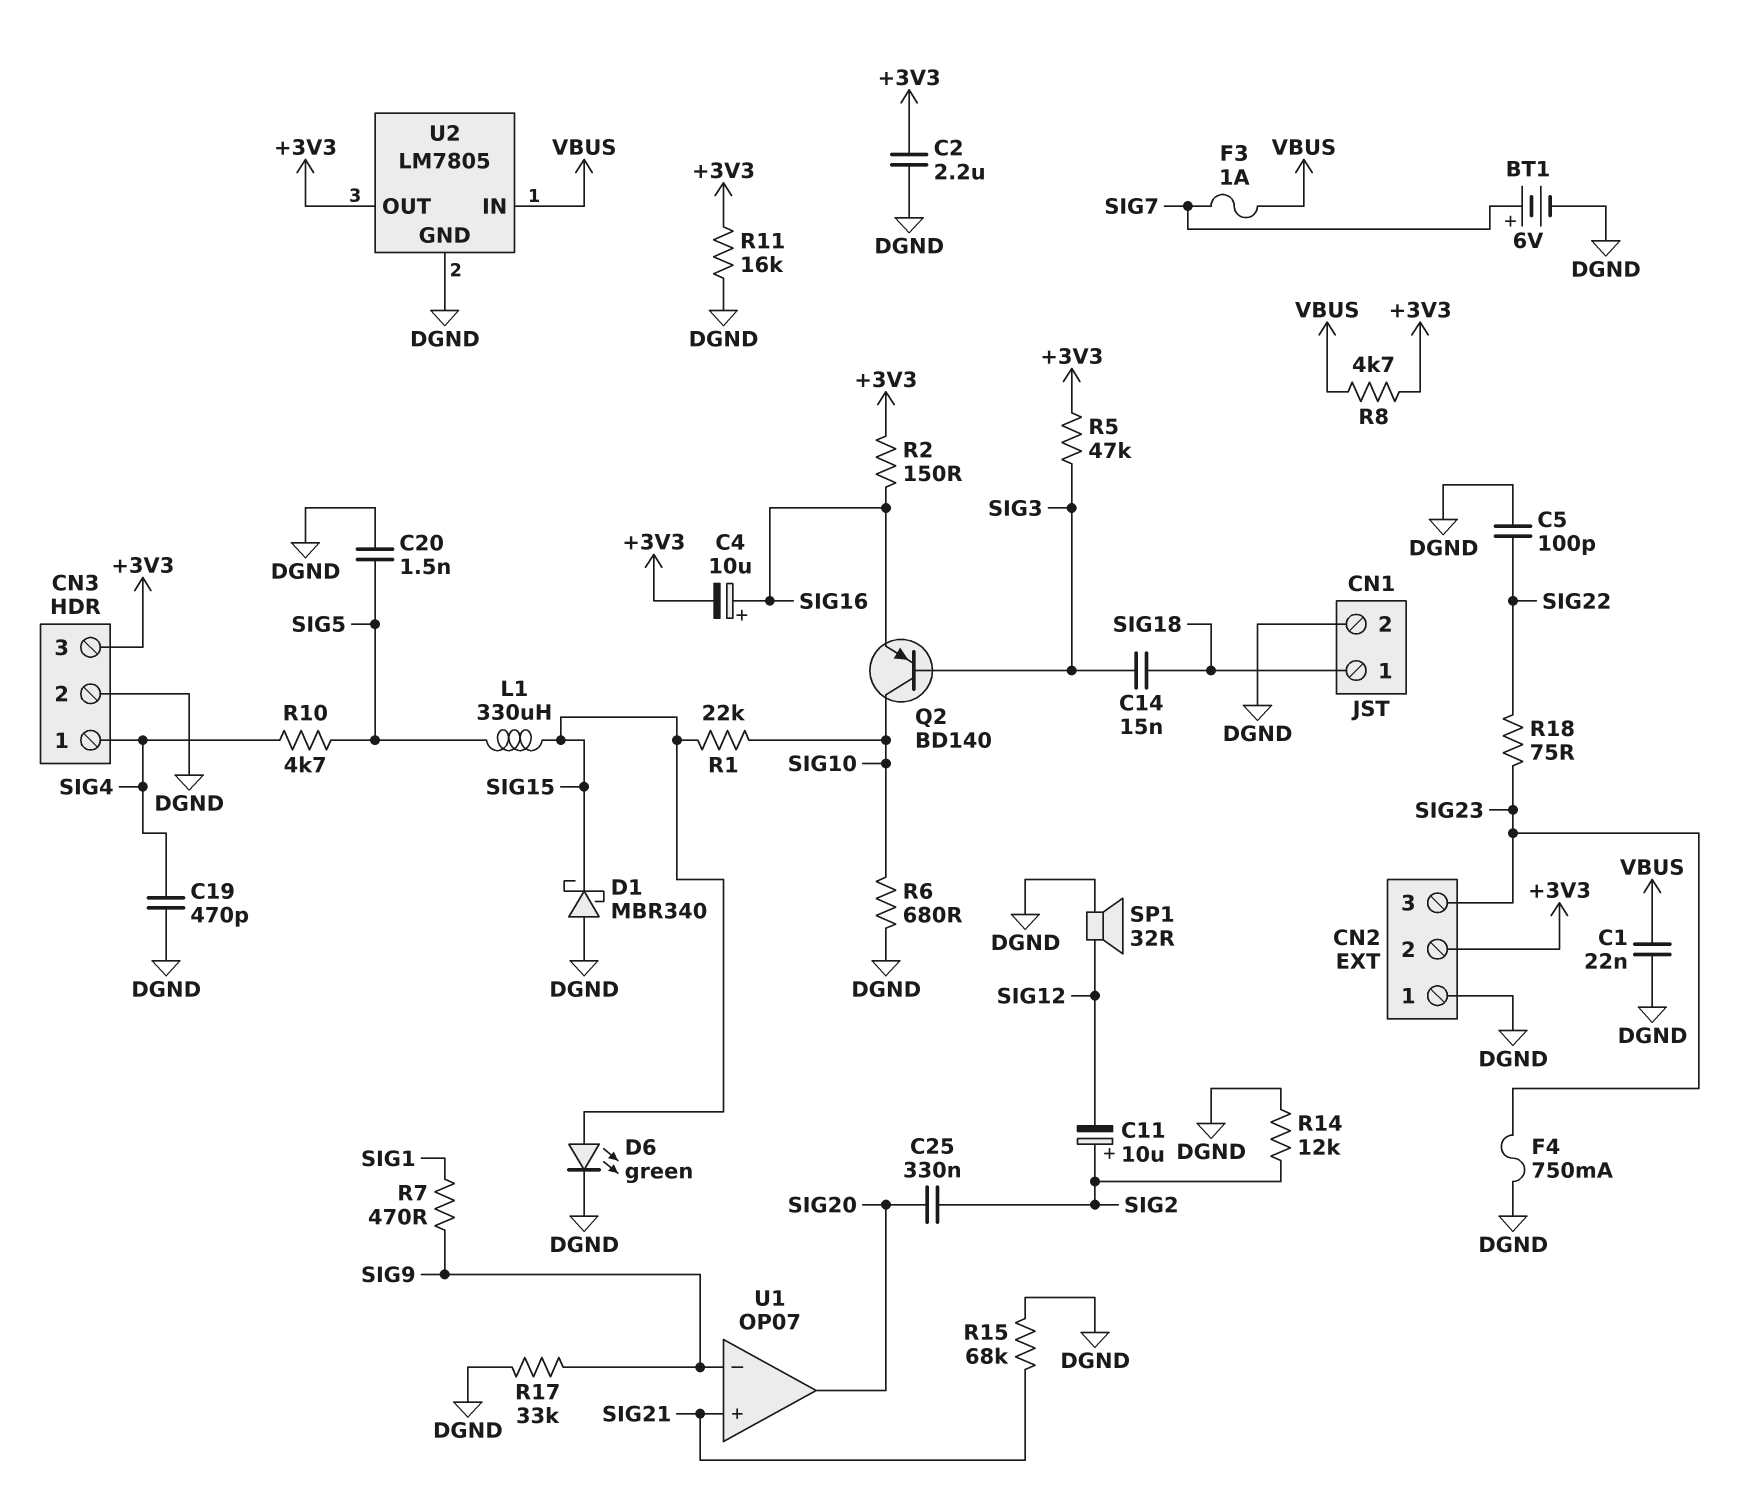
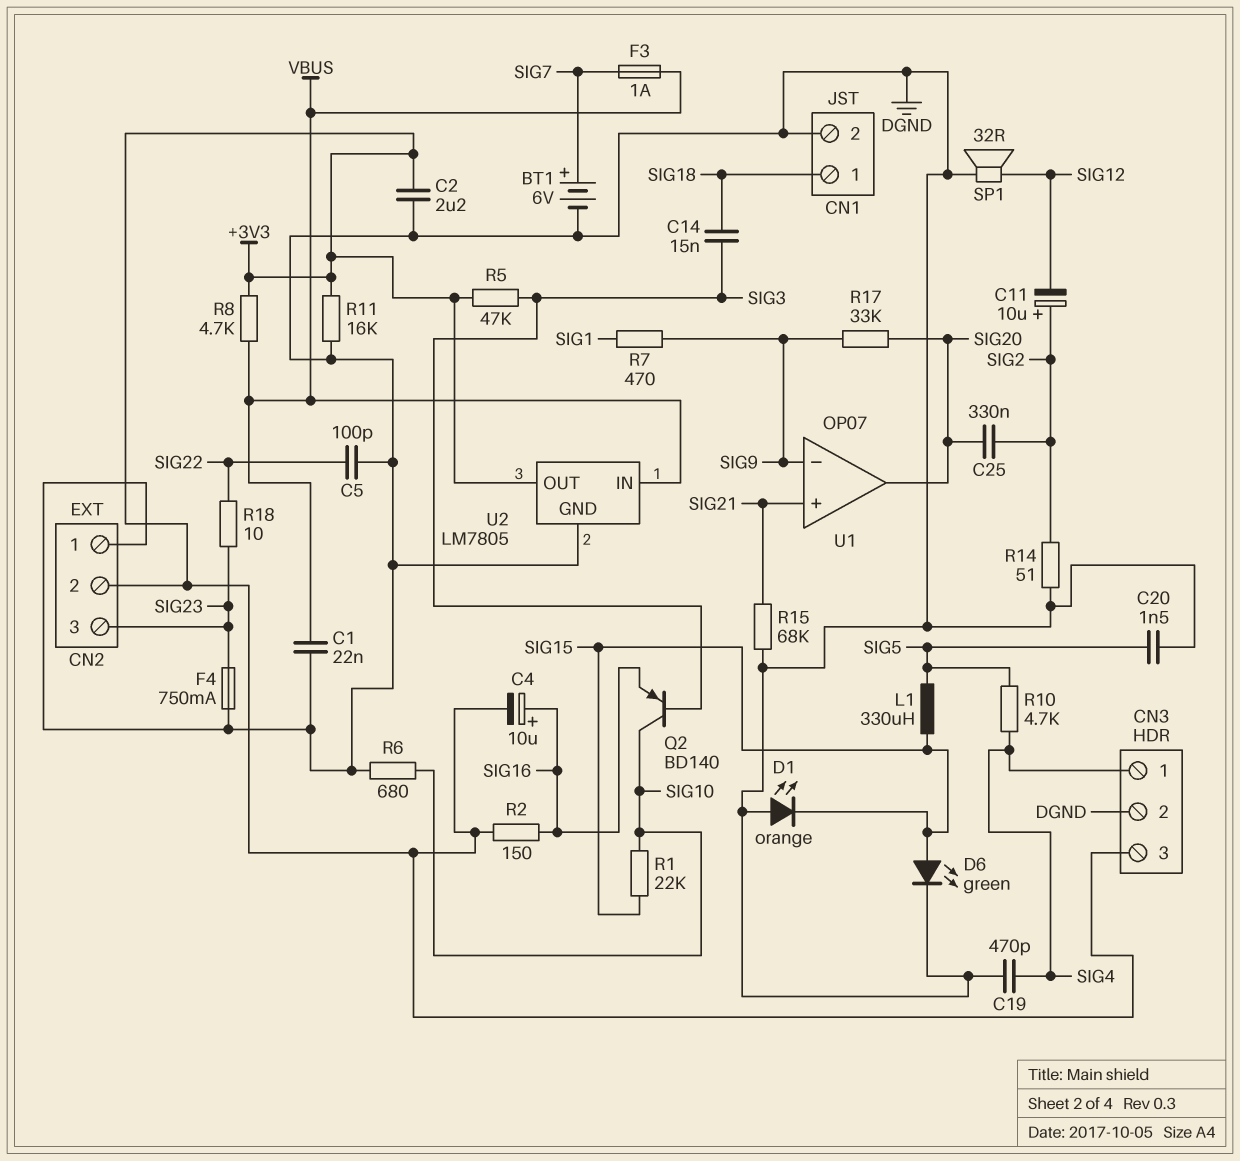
D1: schottky MBR340 (A DGND, K SIG15) -> LED orange (A DGND, K SIG15)
R14: 12k (DGND, SIG2) -> 51 (DGND, SIG2)
R17: 33k (DGND, SIG9) -> 33k (SIG9, SIG20)
R18: 75 (SIG22, SIG23) -> 10 (SIG22, SIG23)

